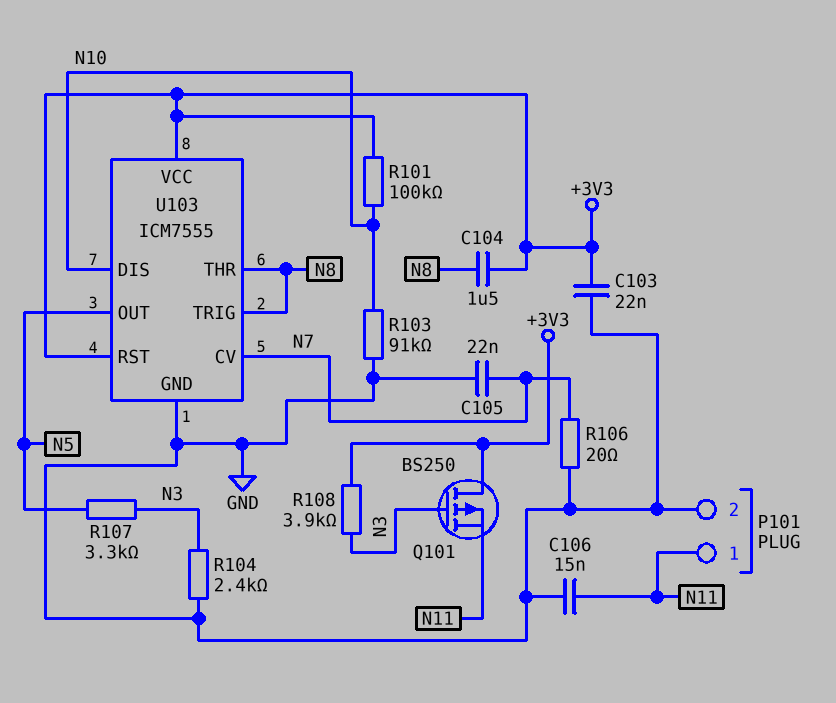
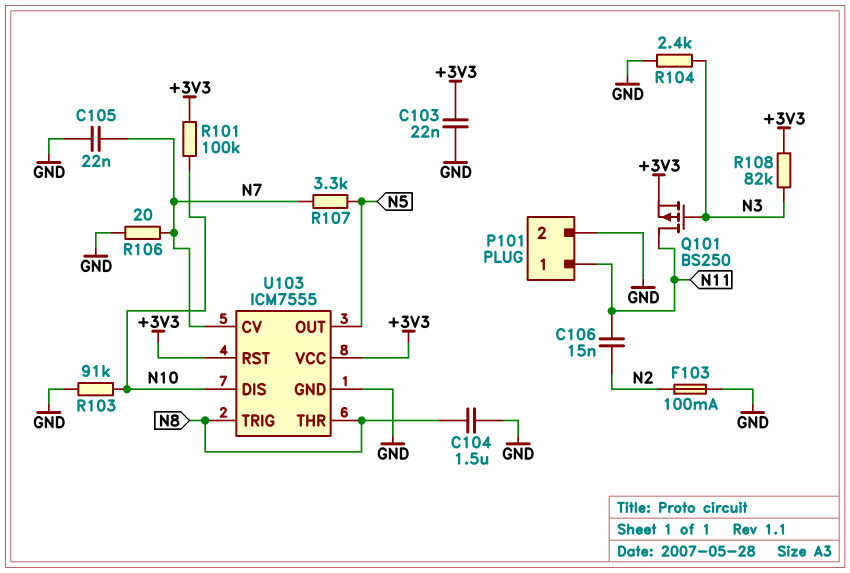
C104: 1.5uF (+3V3, N8) -> 1.5uF (GND, N8)
C106: 15nF (GND, N11) -> 15nF (N2, N11)
F103: none -> 100mA (GND, N2)
Q101: PMOS BS250 (G N3, D +3V3, S N11) -> PMOS BS250 (G N3, D N11, S +3V3)
R107: 3.3k (N3, N5) -> 3.3k (N5, N7)
R108: 3.9k (+3V3, N3) -> 82k (+3V3, N3)

